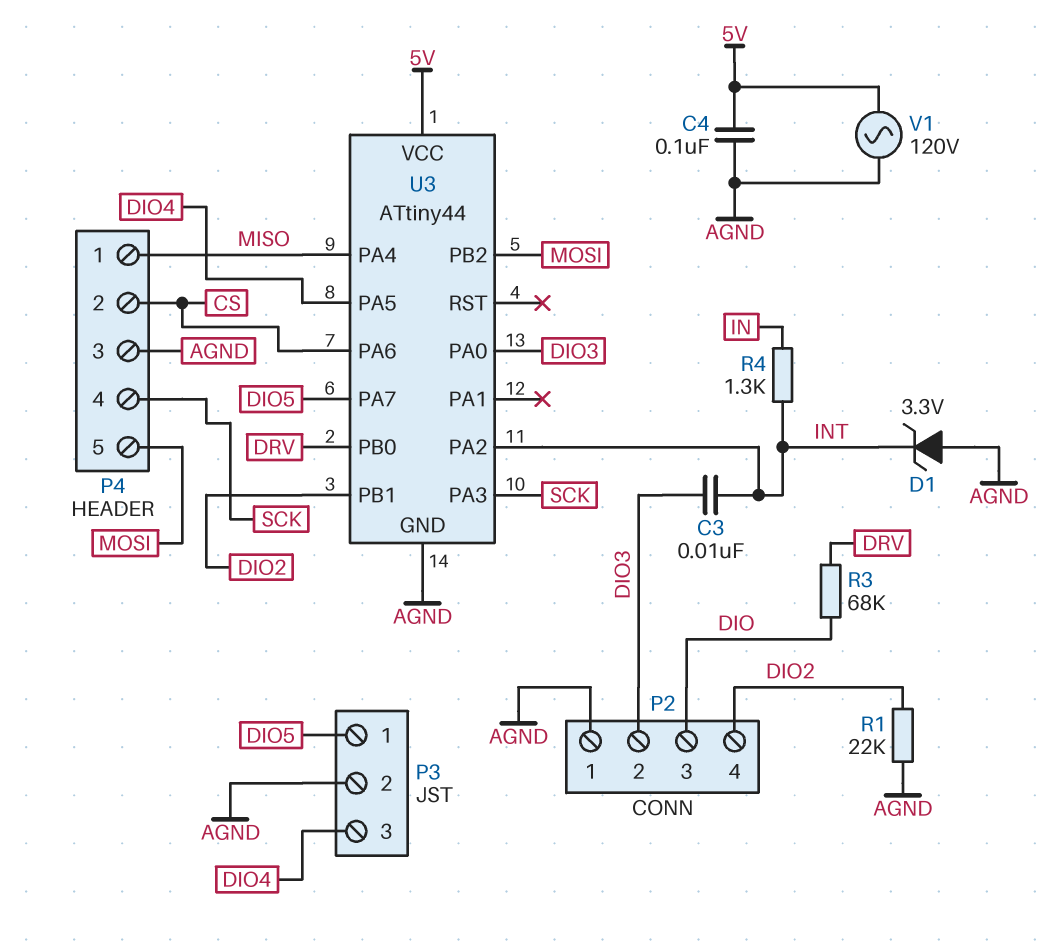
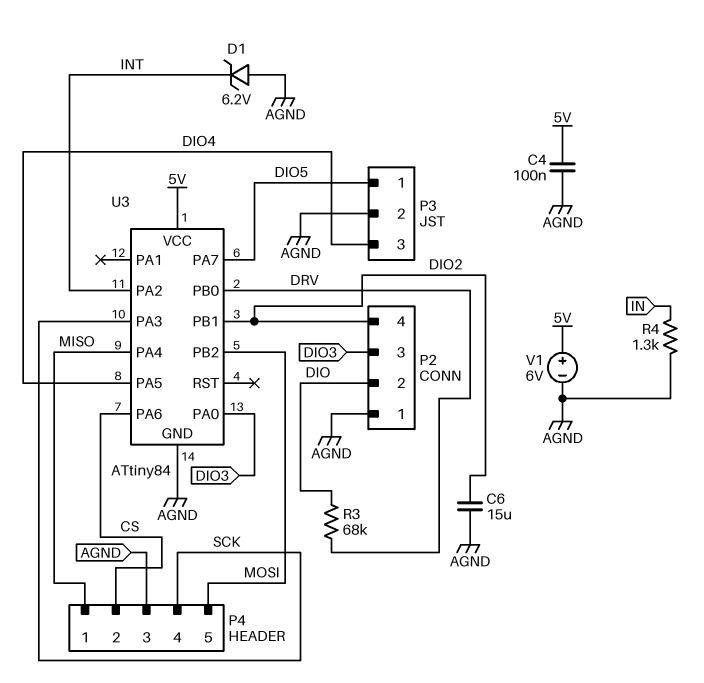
C3: 10nF (DIO3, INT) -> none
C6: none -> 15uF (AGND, DIO2)
D1: zener 3.3V (A AGND, K INT) -> zener 6.2V (A AGND, K INT)
P2 pin 2: DIO3 -> DIO
P2 pin 3: DIO -> DIO3
R1: 22k (AGND, DIO2) -> none
R4: 1.3k (IN, INT) -> 1.3k (AGND, IN)
U3: ATtiny44 -> ATtiny84
V1: AC 120V (5V, AGND) -> 6V (plus 5V, minus AGND)

